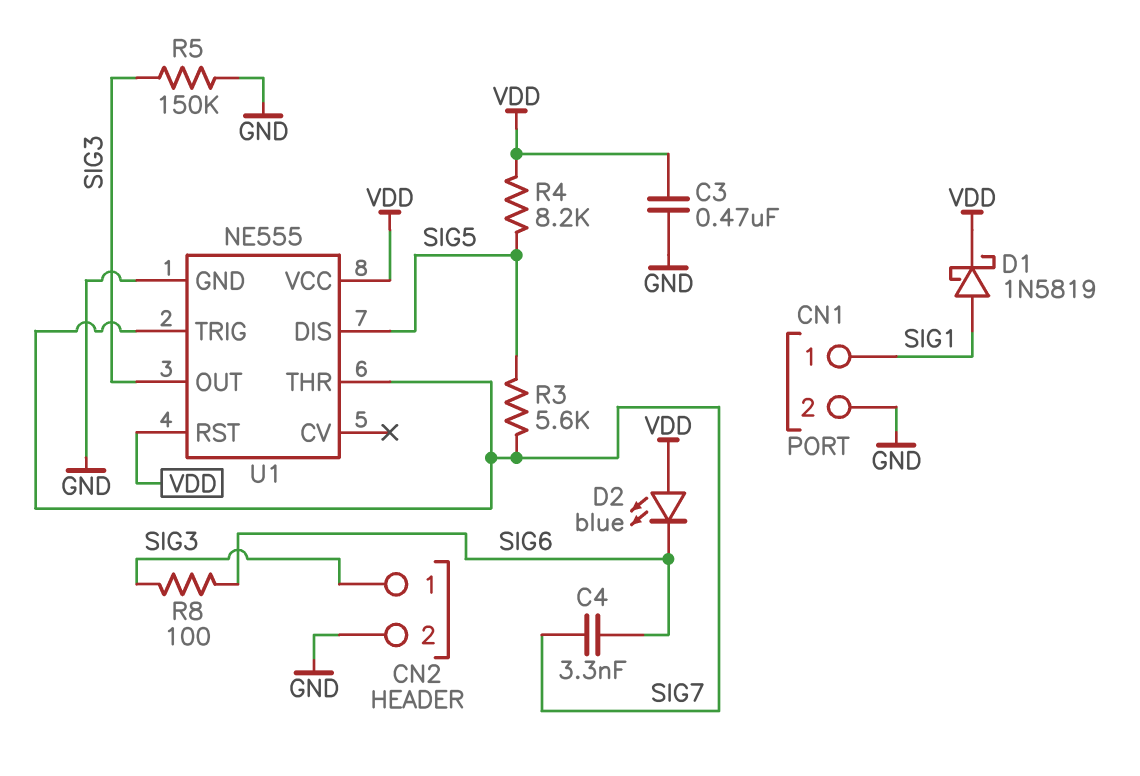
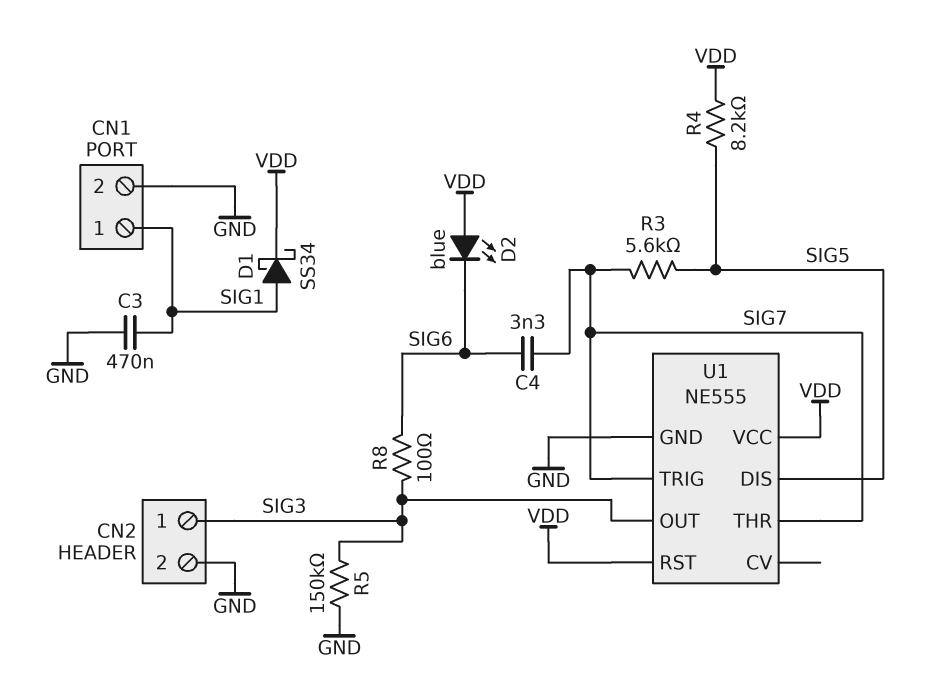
C3: 470nF (GND, VDD) -> 470nF (GND, SIG1)
D1: schottky 1N5819 (A SIG1, K VDD) -> schottky SS34 (A SIG1, K VDD)

